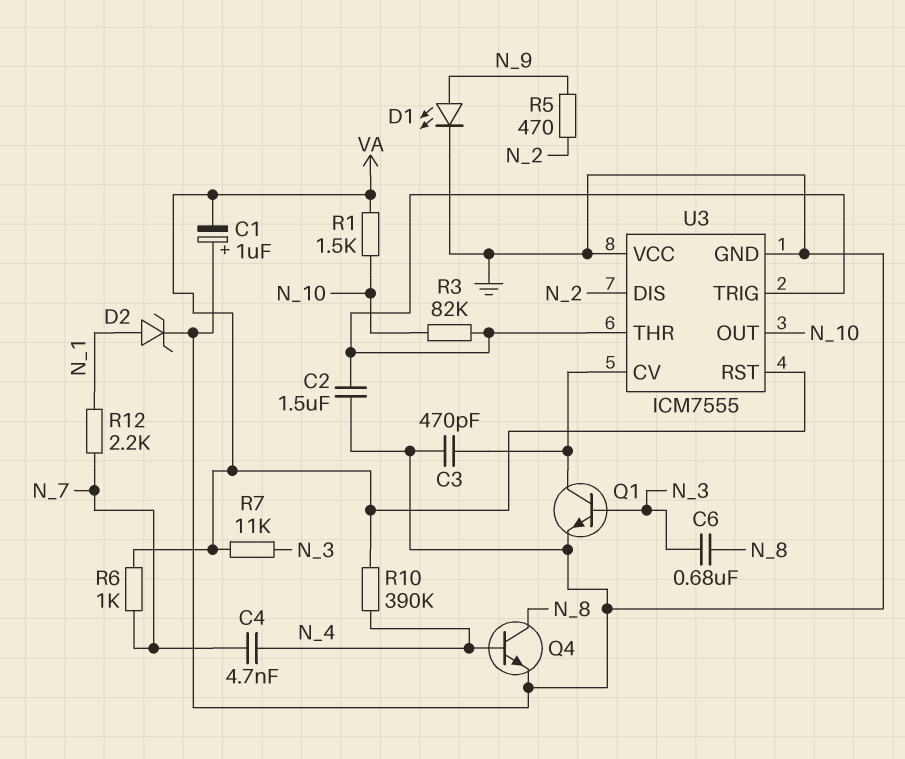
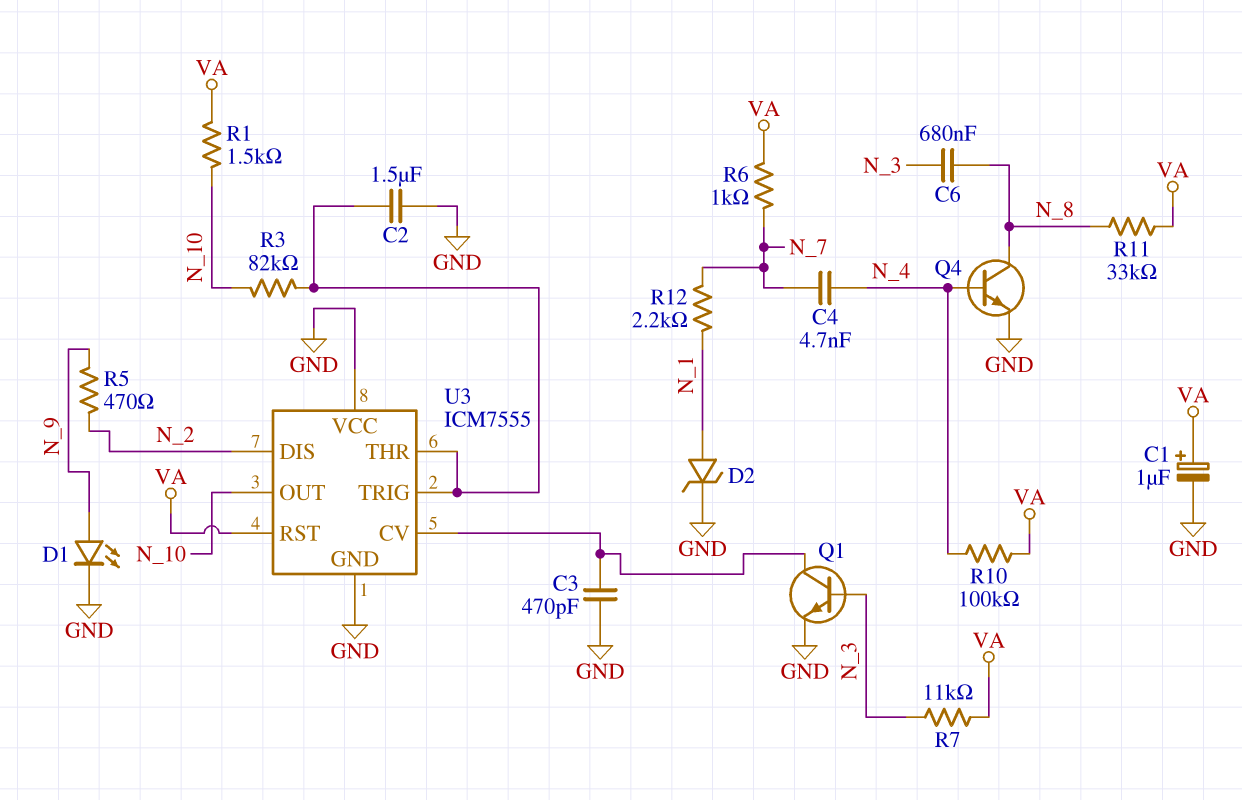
C1: 1uF (plus GND, minus VA) -> 1uF (plus VA, minus GND)
R10: 390k (N_4, VA) -> 100k (N_4, VA)
R11: none -> 33k (N_8, VA)

